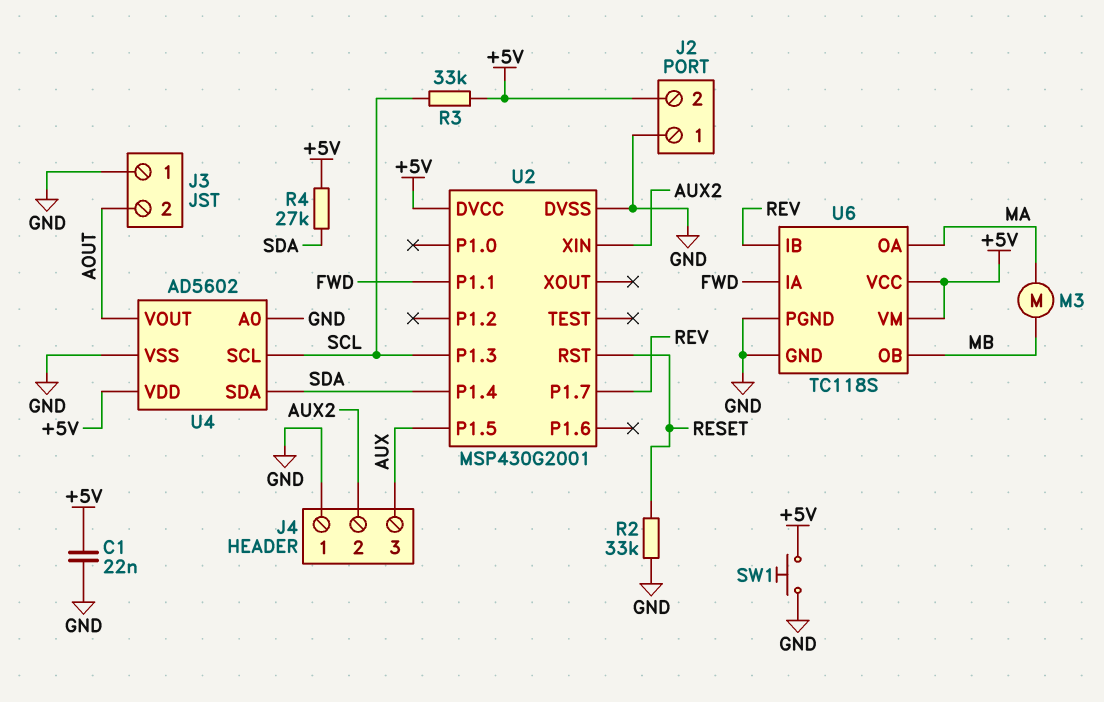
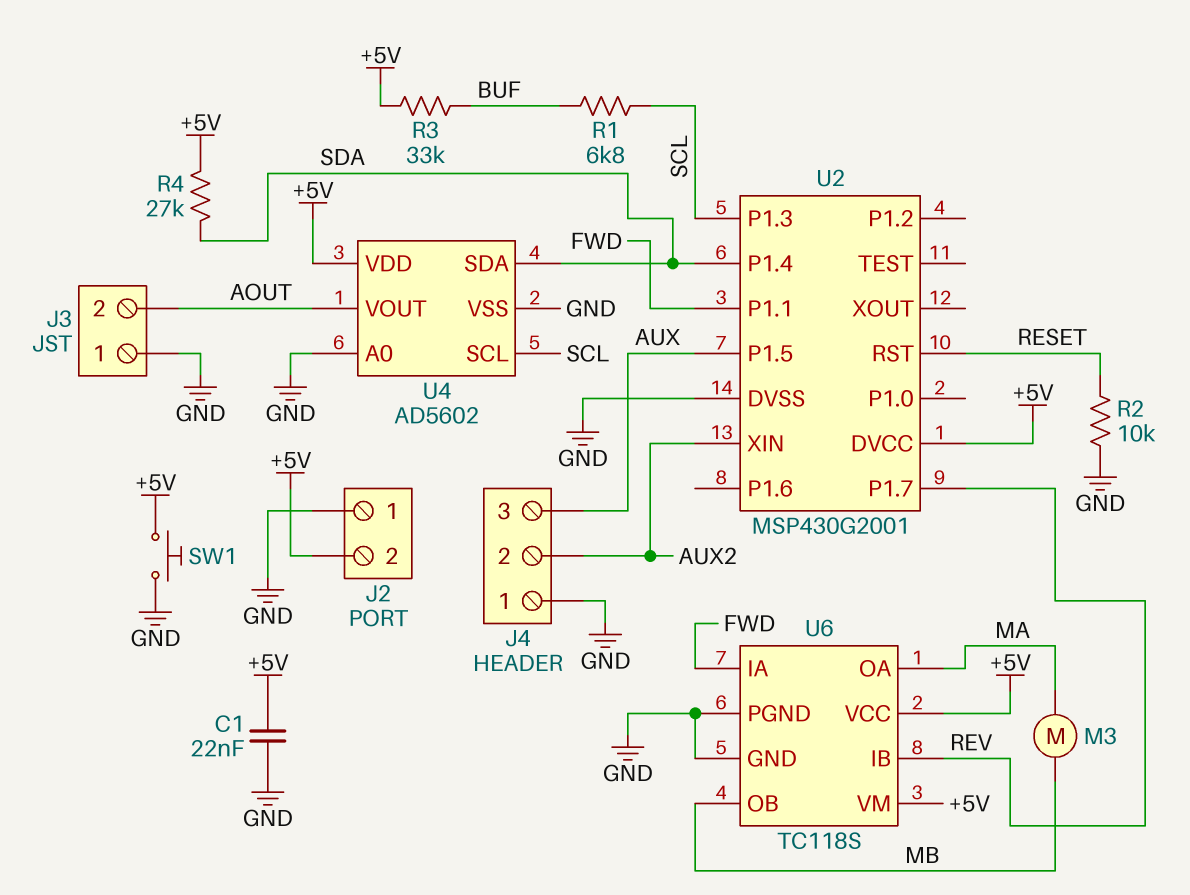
R1: none -> 6.8k (BUF, SCL)
R2: 33k (GND, RESET) -> 10k (GND, RESET)
R3: 33k (+5V, SCL) -> 33k (+5V, BUF)

